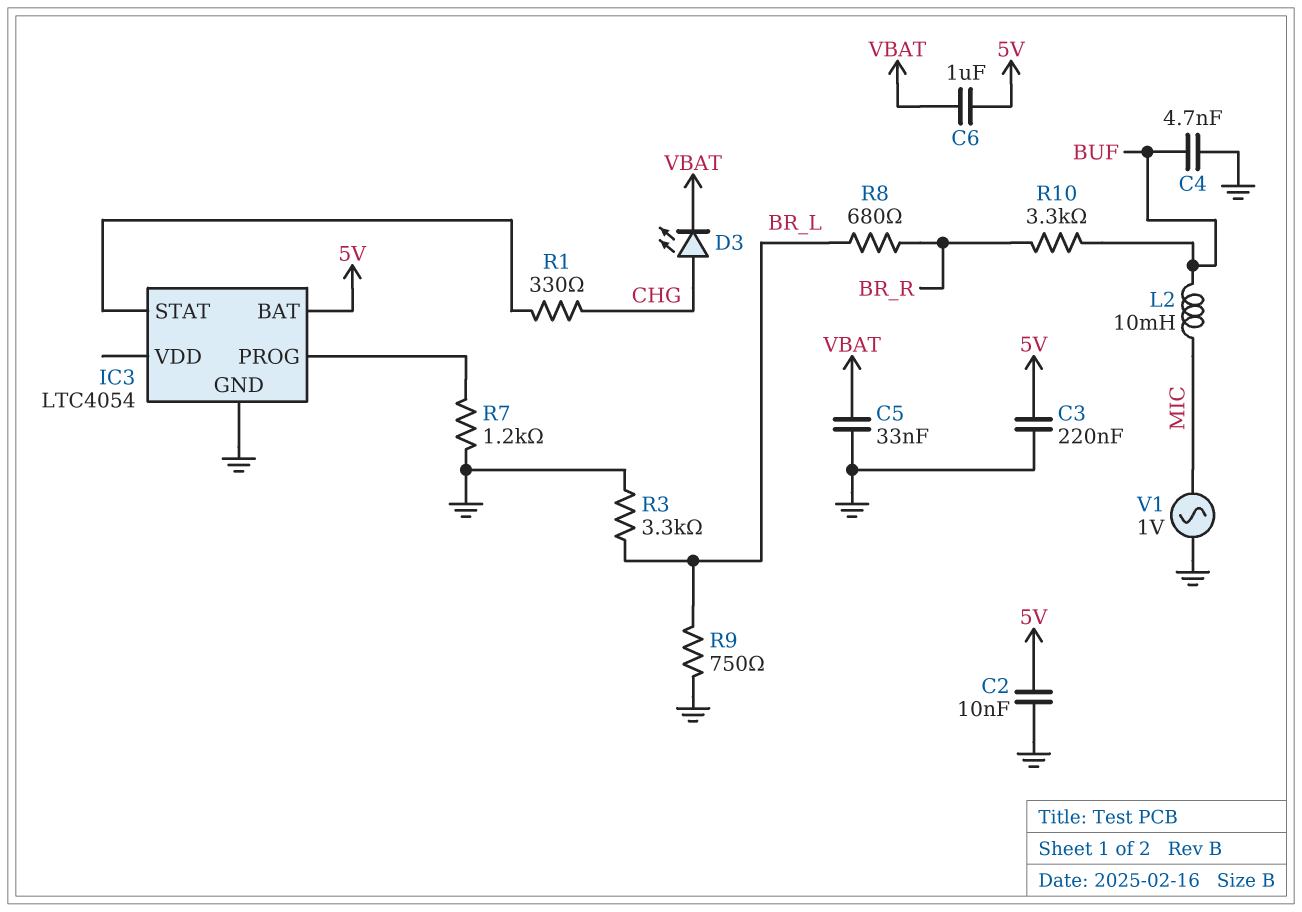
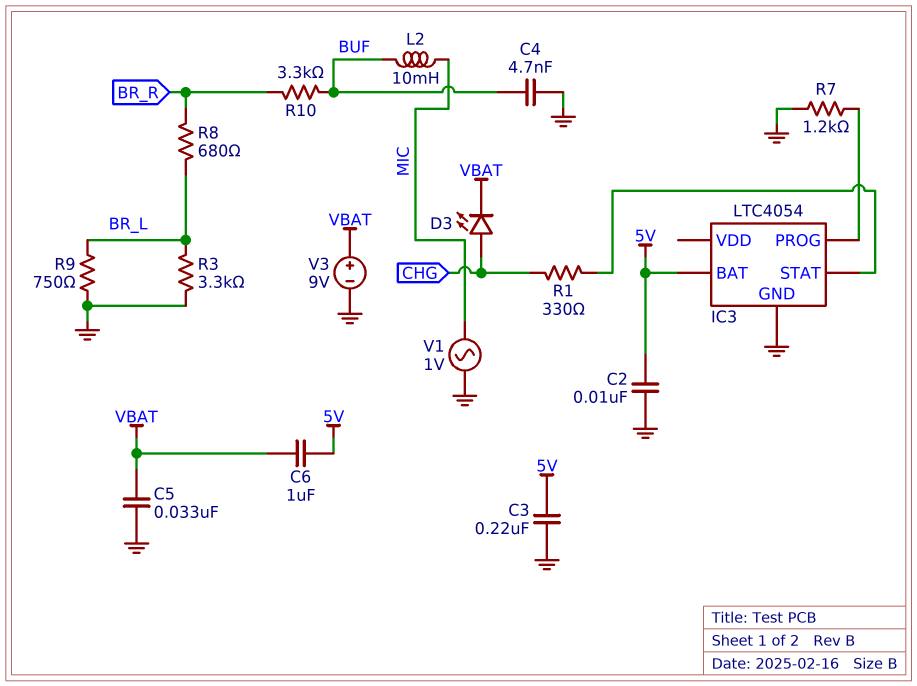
V3: none -> 9V (plus VBAT, minus GND)

